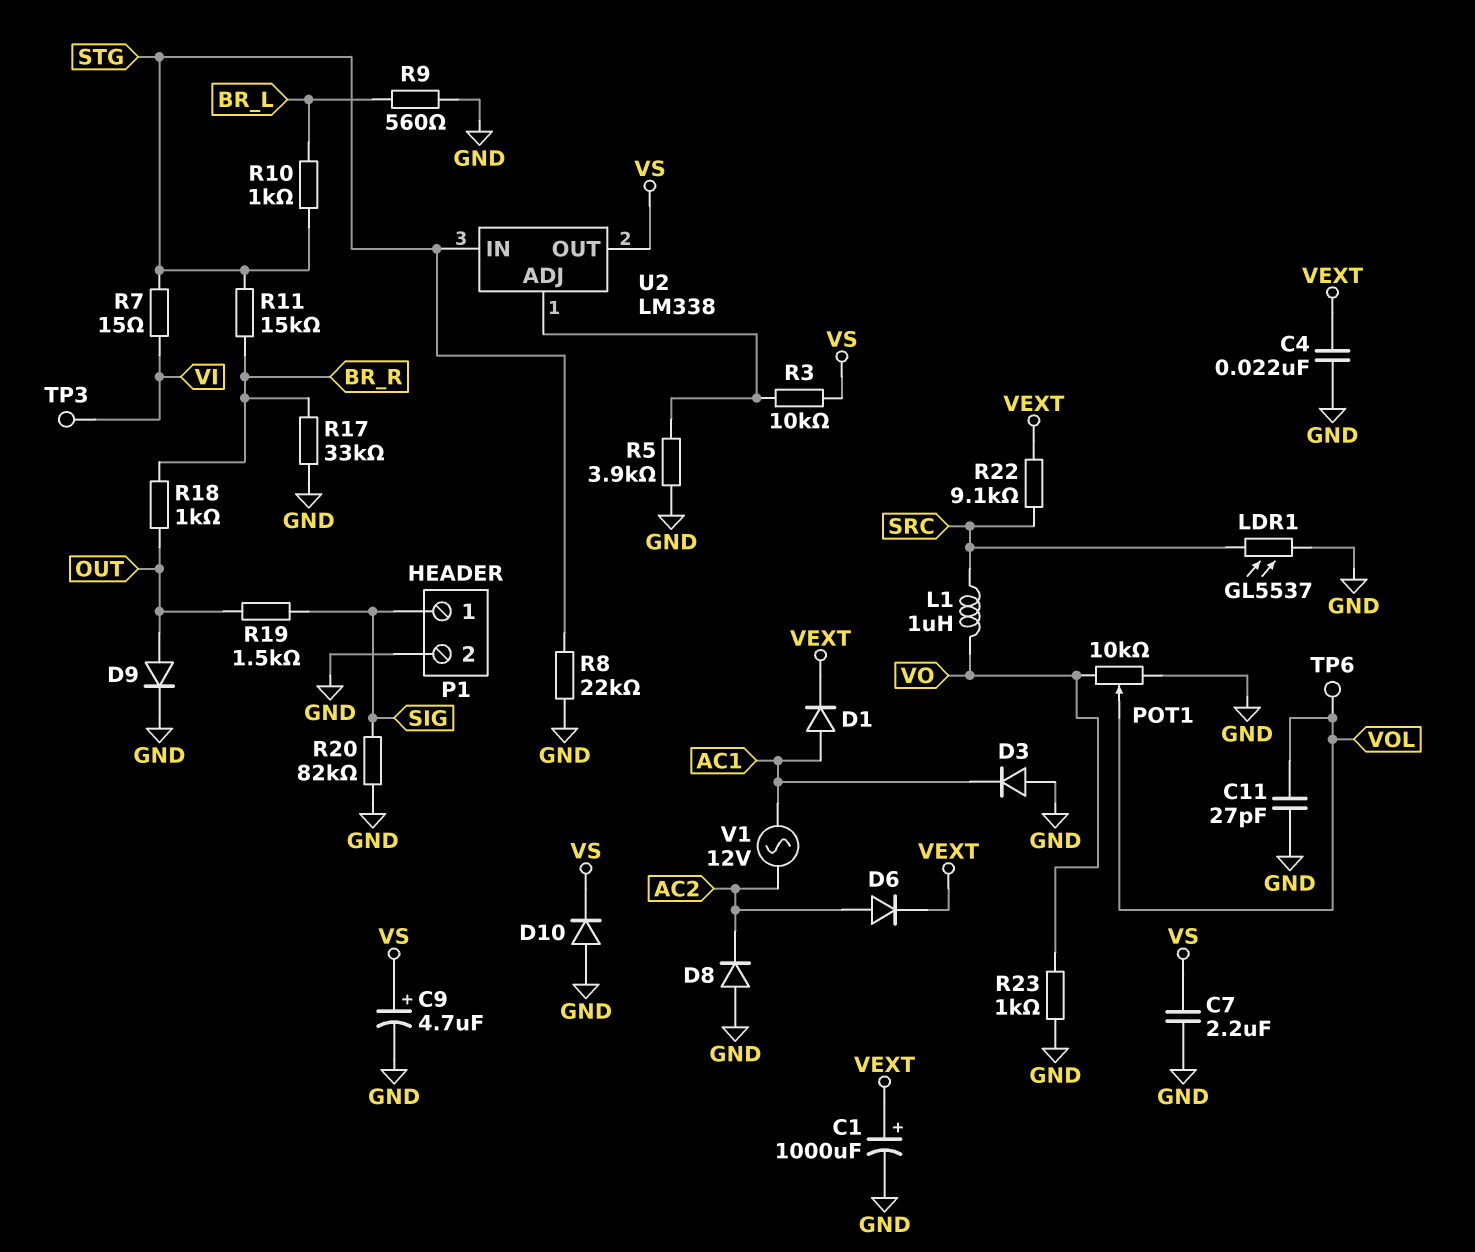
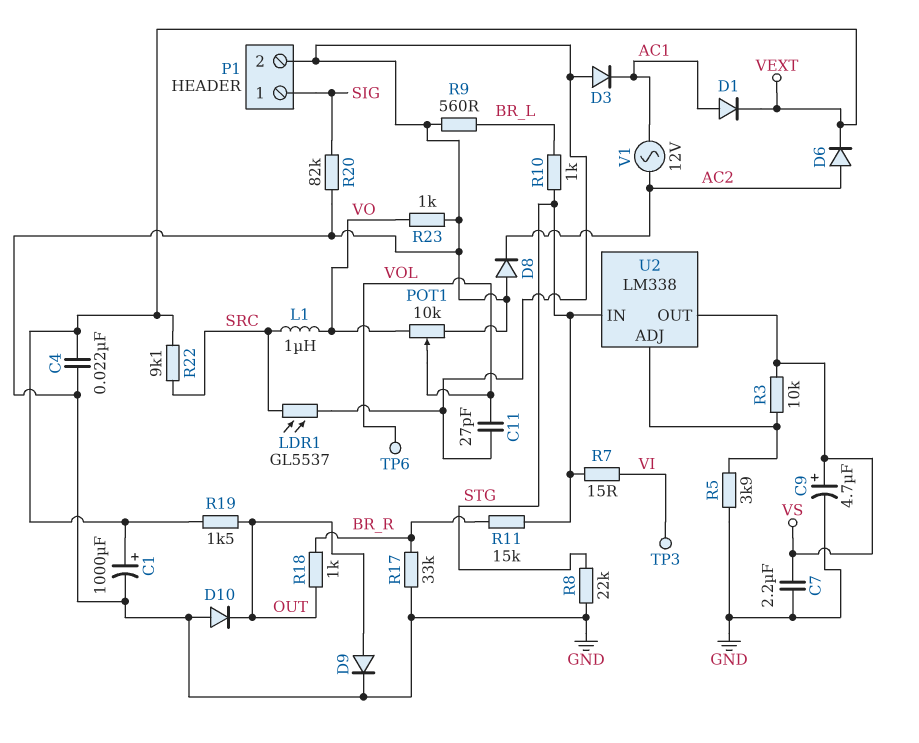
D10: diode (A GND, K VS) -> diode (A GND, K OUT)
R19: 1.5k (OUT, SIG) -> 1.5k (OUT, VEXT)

